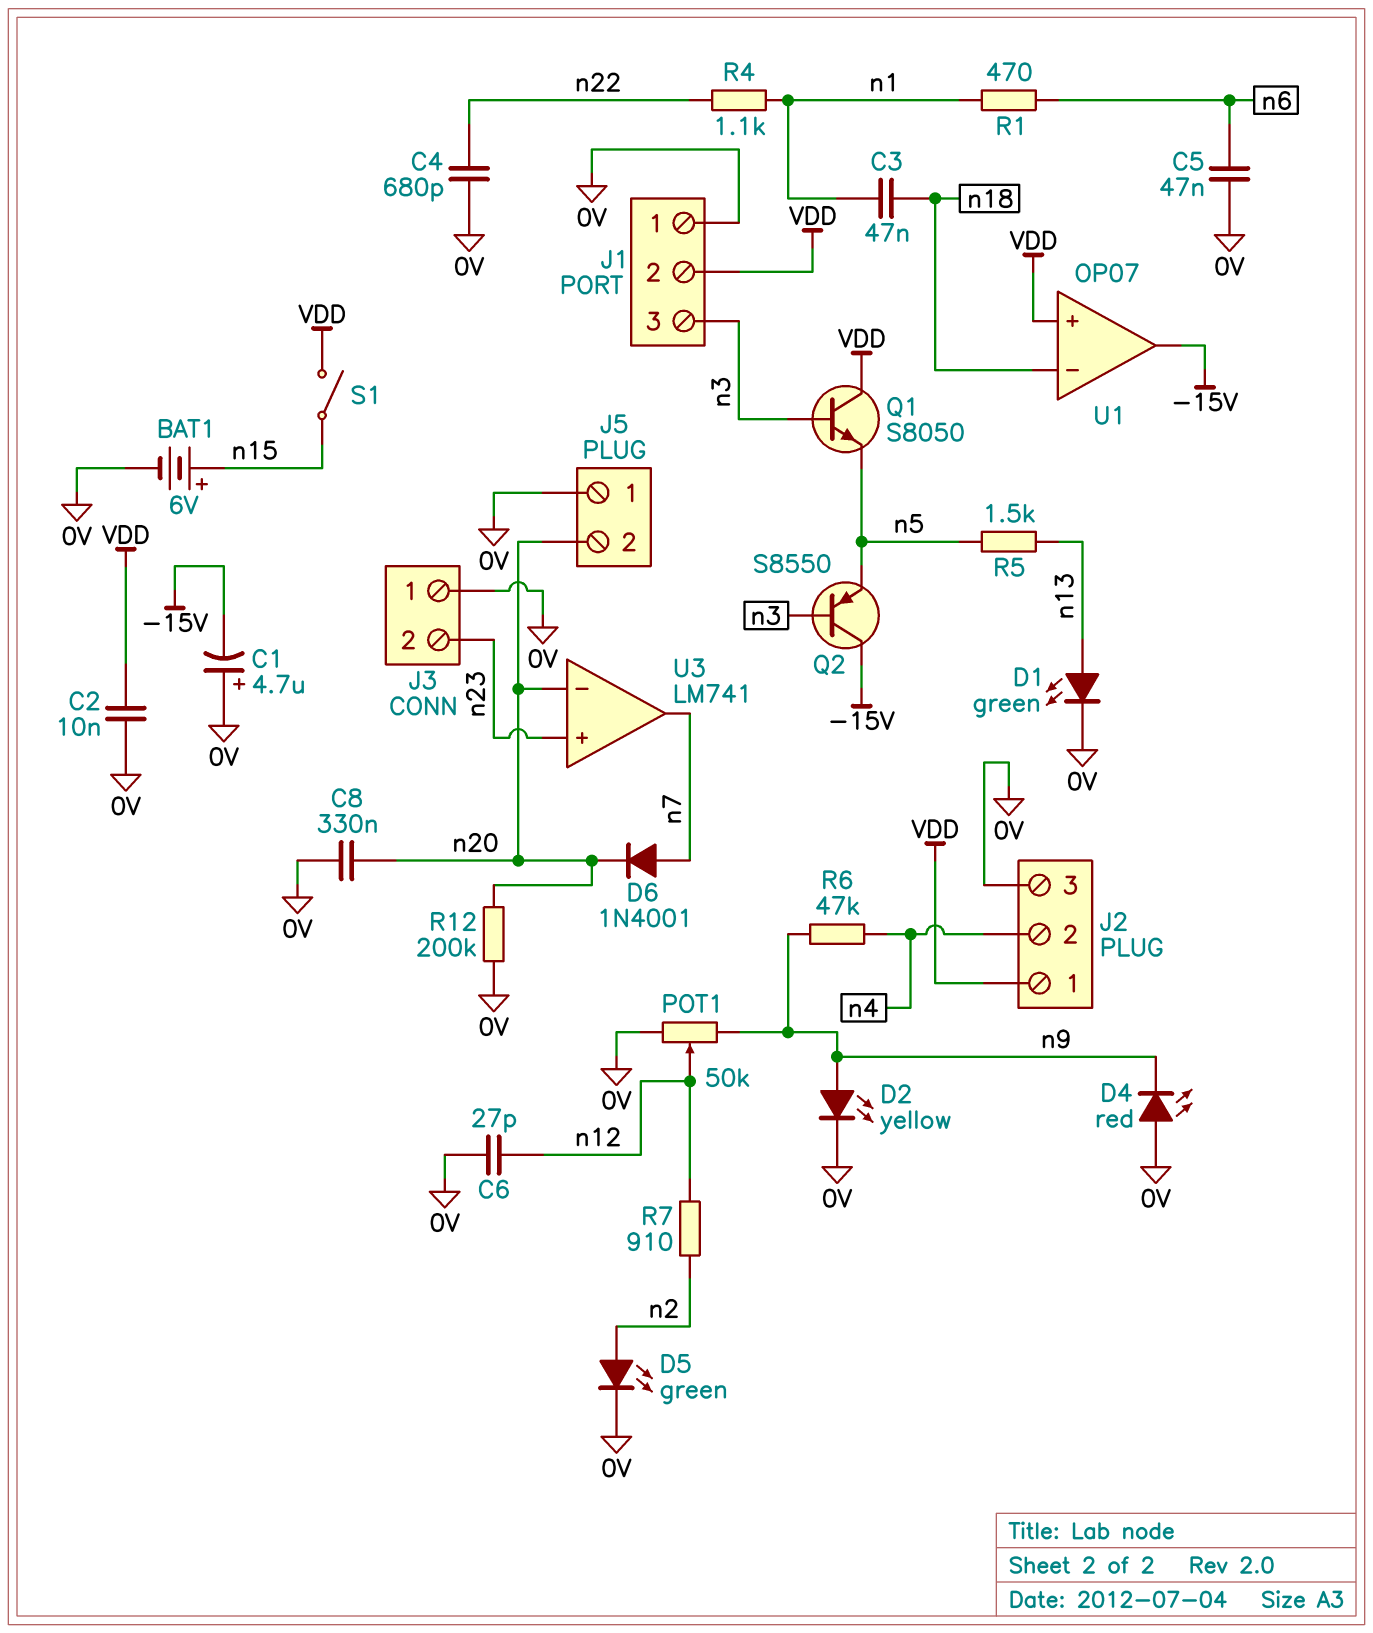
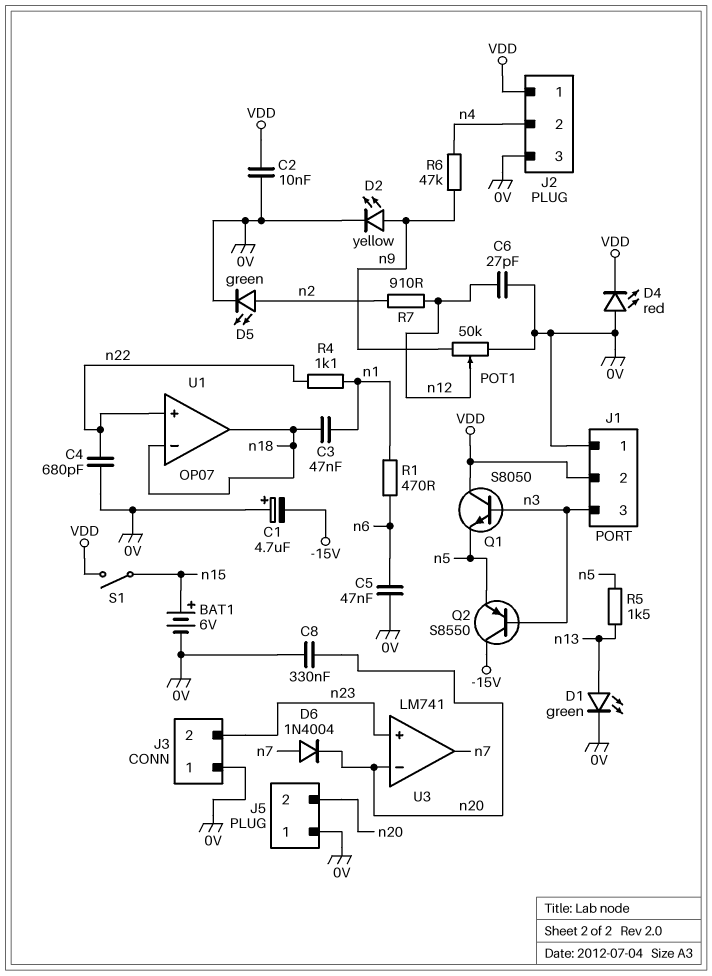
D4: LED red (A 0V, K n9) -> LED red (A 0V, K VDD)
D6: diode 1N4001 (A n7, K n20) -> diode 1N4004 (A n7, K n20)
R12: 200k (0V, n20) -> none
U1 pin in+: VDD -> n22
U1 pin out: -15V -> n18

